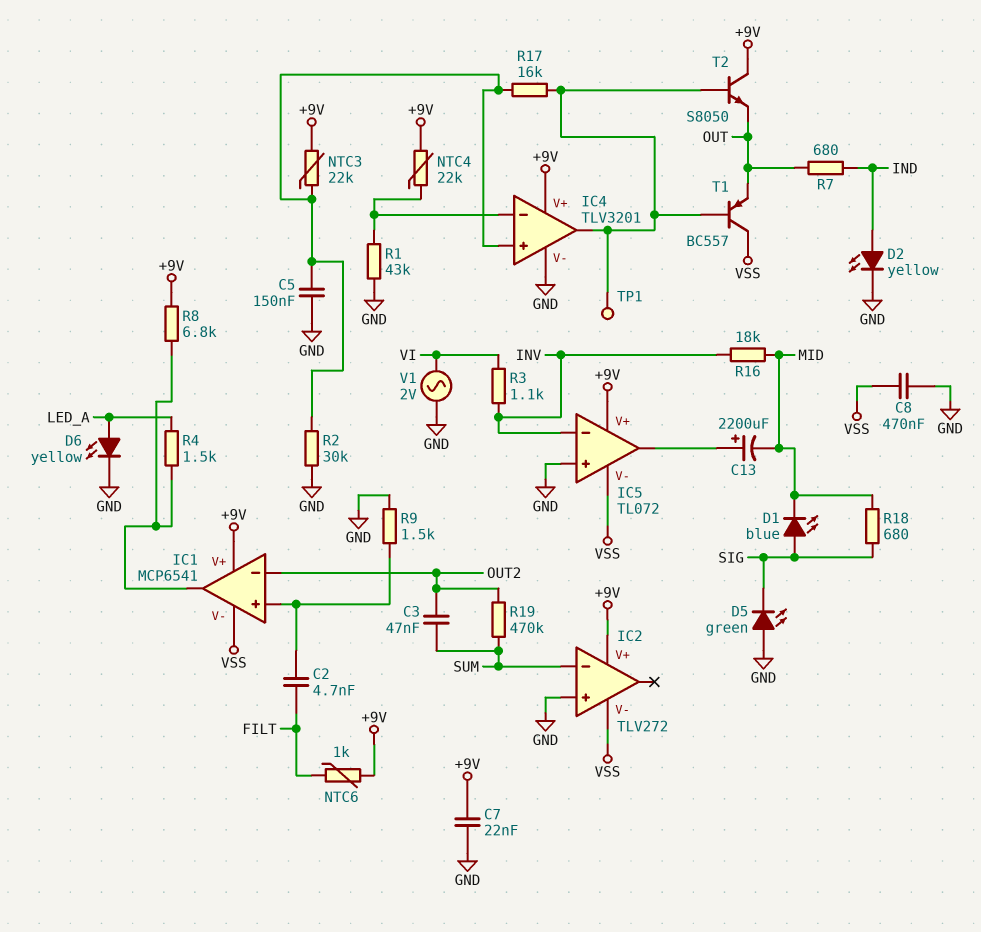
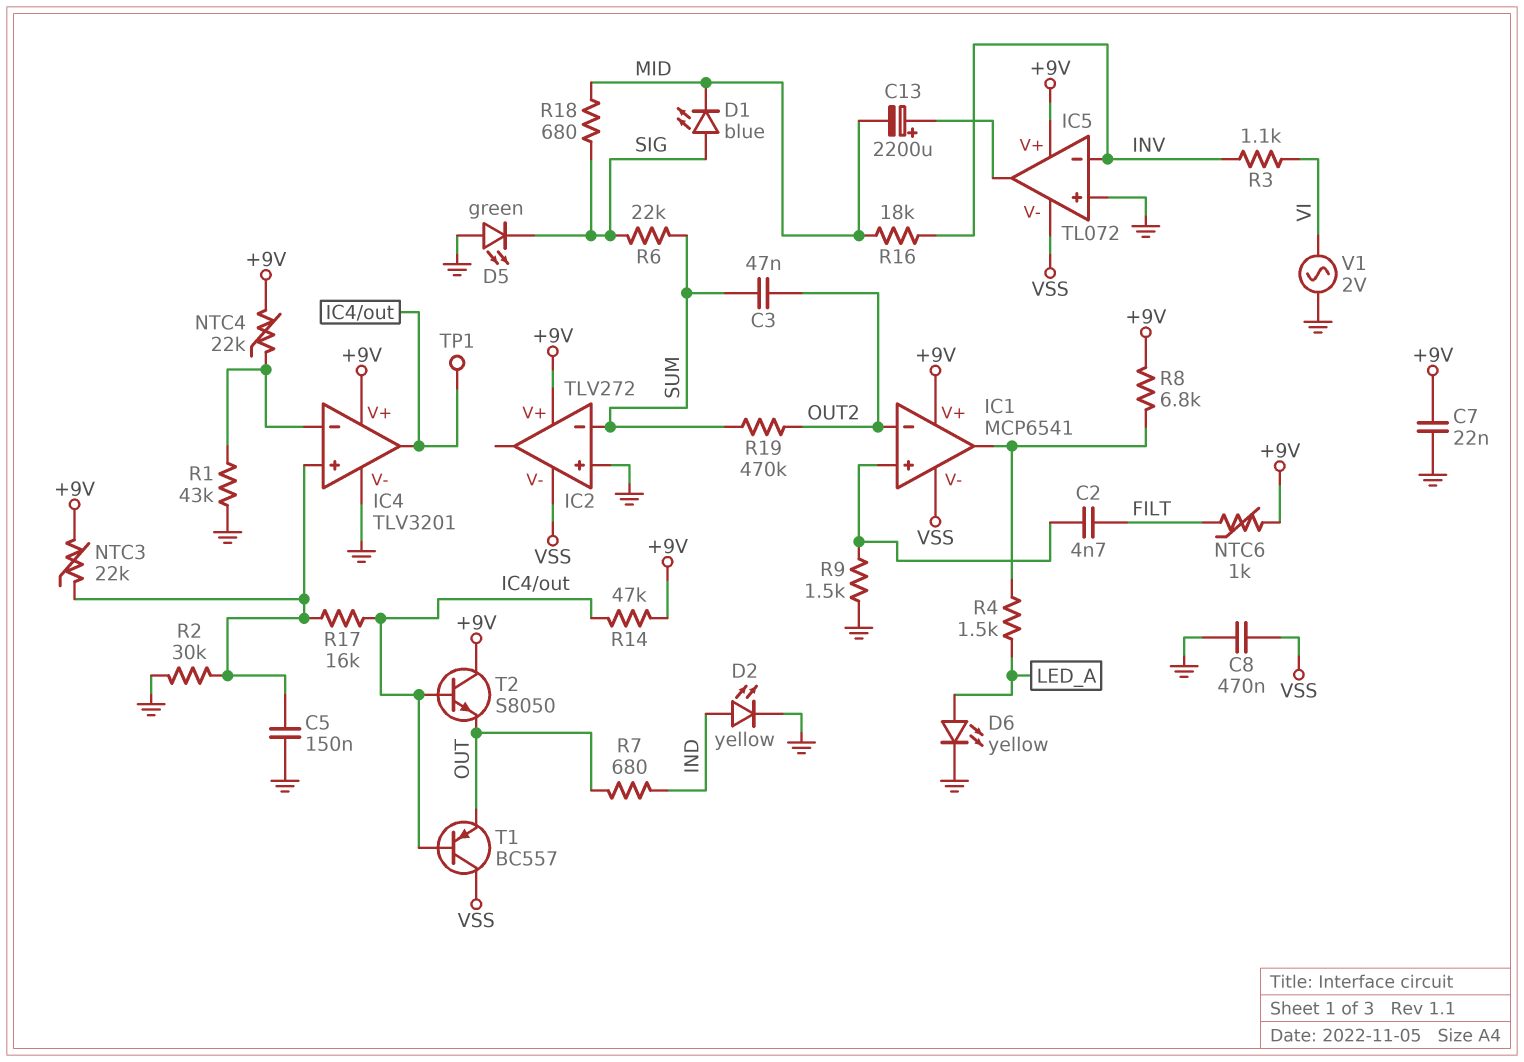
R6: none -> 22k (SIG, SUM)
R14: none -> 47k (+9V, IC4/out)

